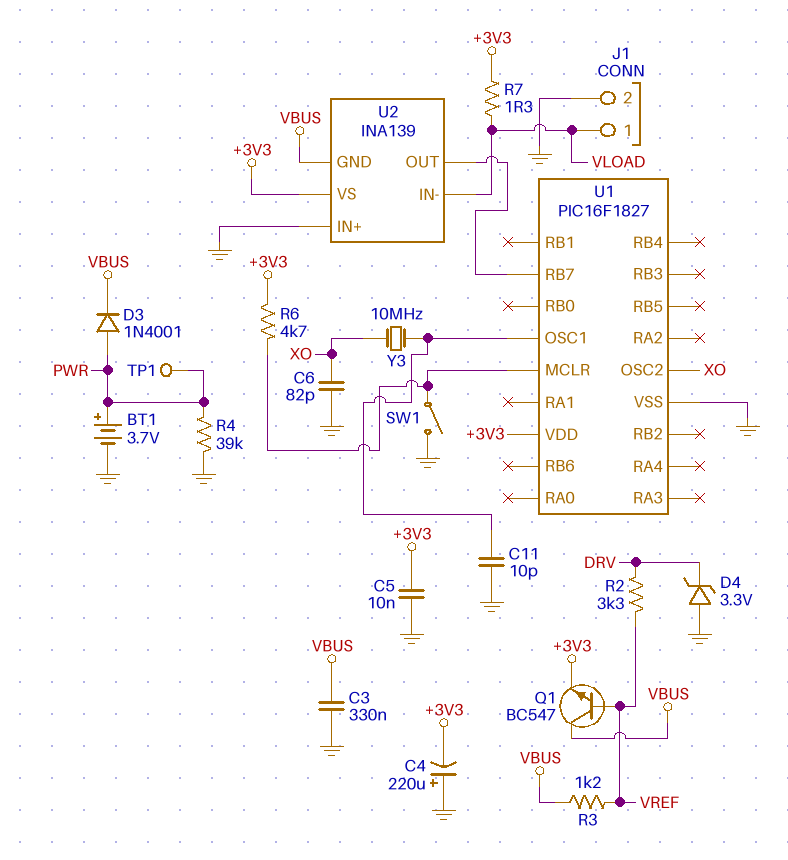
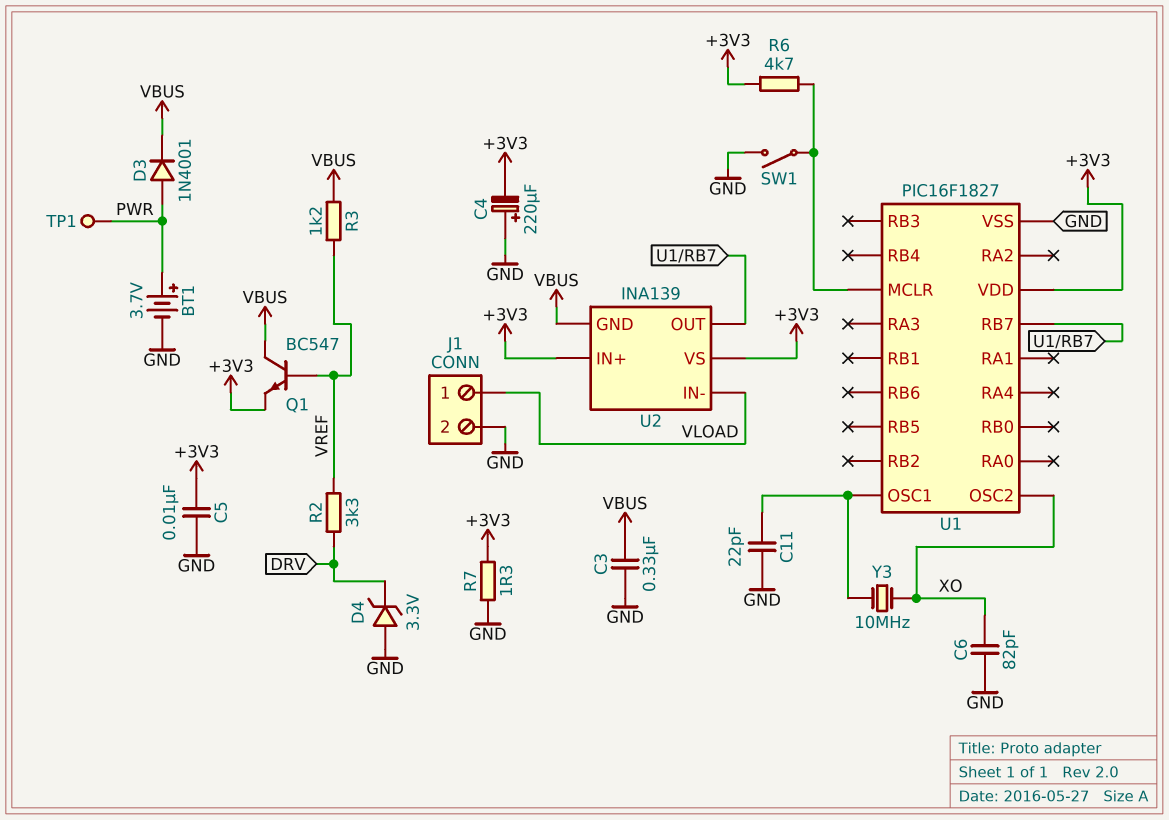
C11: 10pF (GND, U1/OSC1) -> 22pF (GND, U1/OSC1)
R4: 39k (GND, PWR) -> none
R7: 1.3 (+3V3, VLOAD) -> 1.3 (+3V3, GND)
U2 pin IN+: GND -> +3V3

